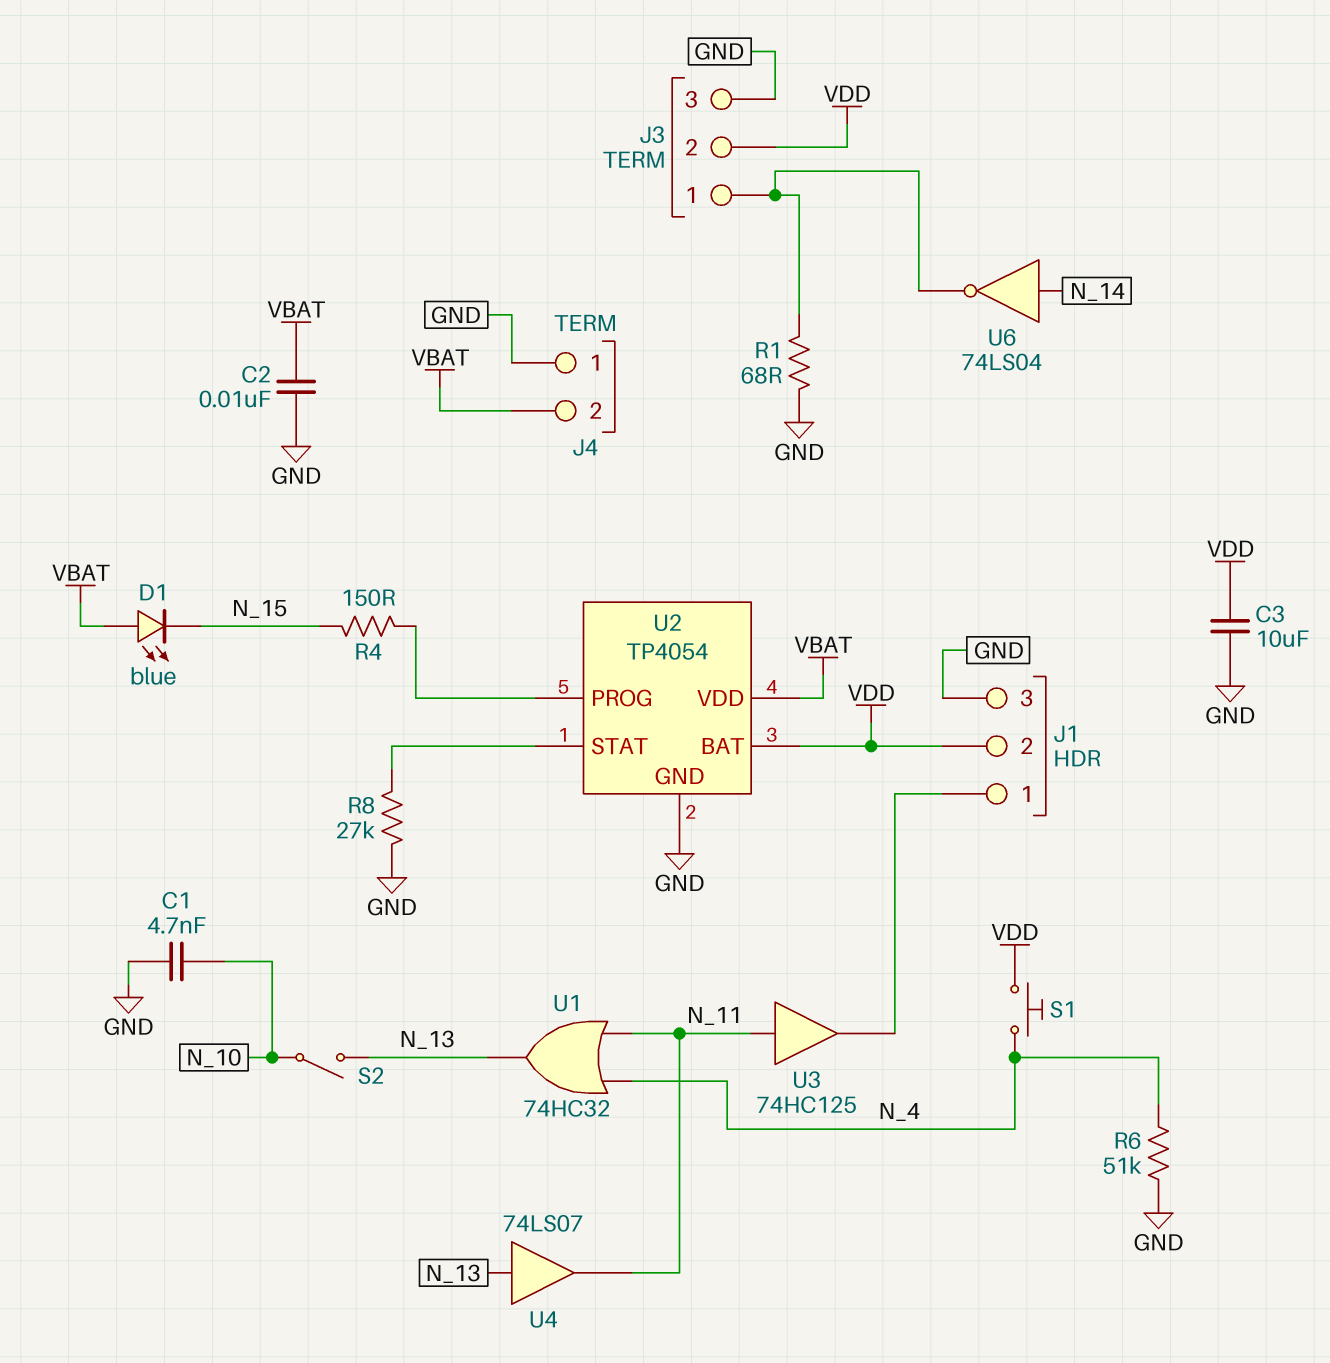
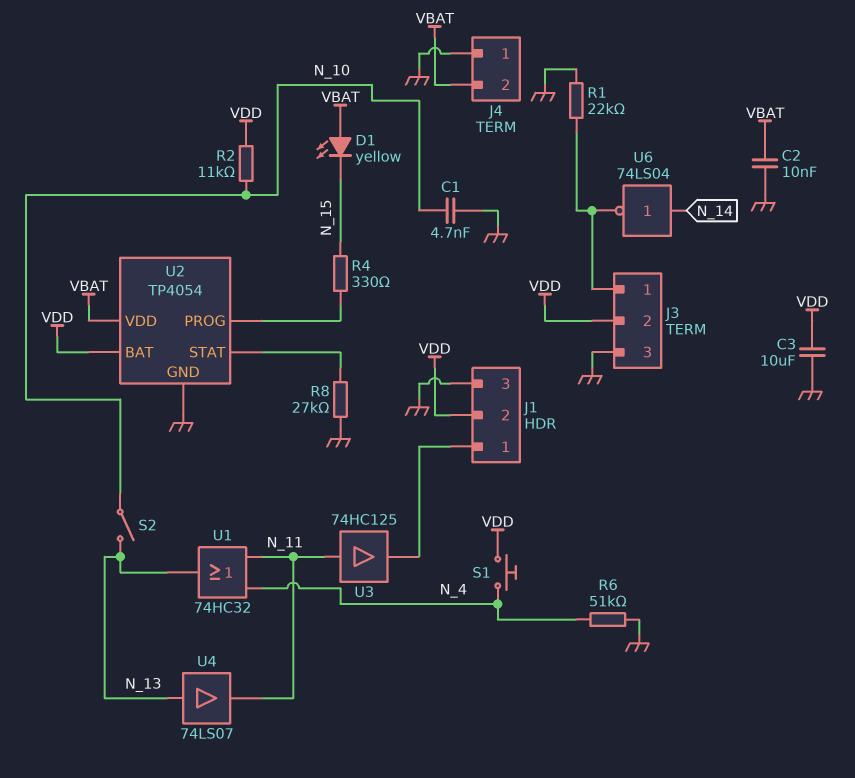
D1: LED blue (A VBAT, K N_15) -> LED yellow (A VBAT, K N_15)
R1: 68 (GND, J3/1) -> 22k (GND, J3/1)
R2: none -> 11k (N_10, VDD)
R4: 150 (N_15, U2/PROG) -> 330 (N_15, U2/PROG)

